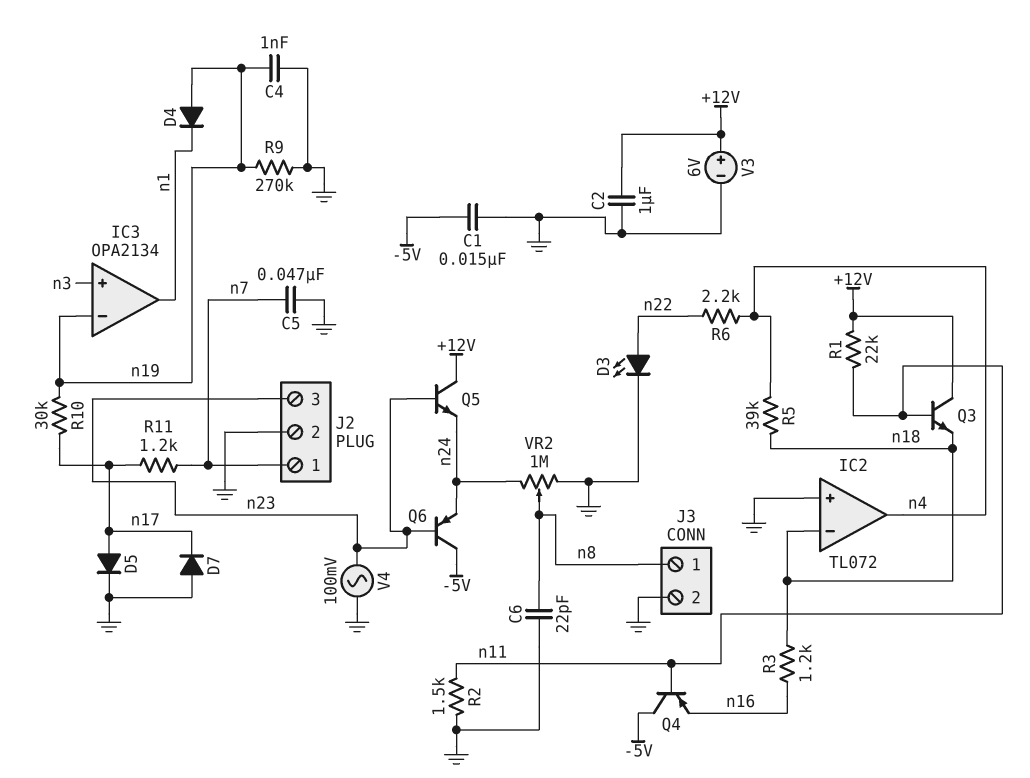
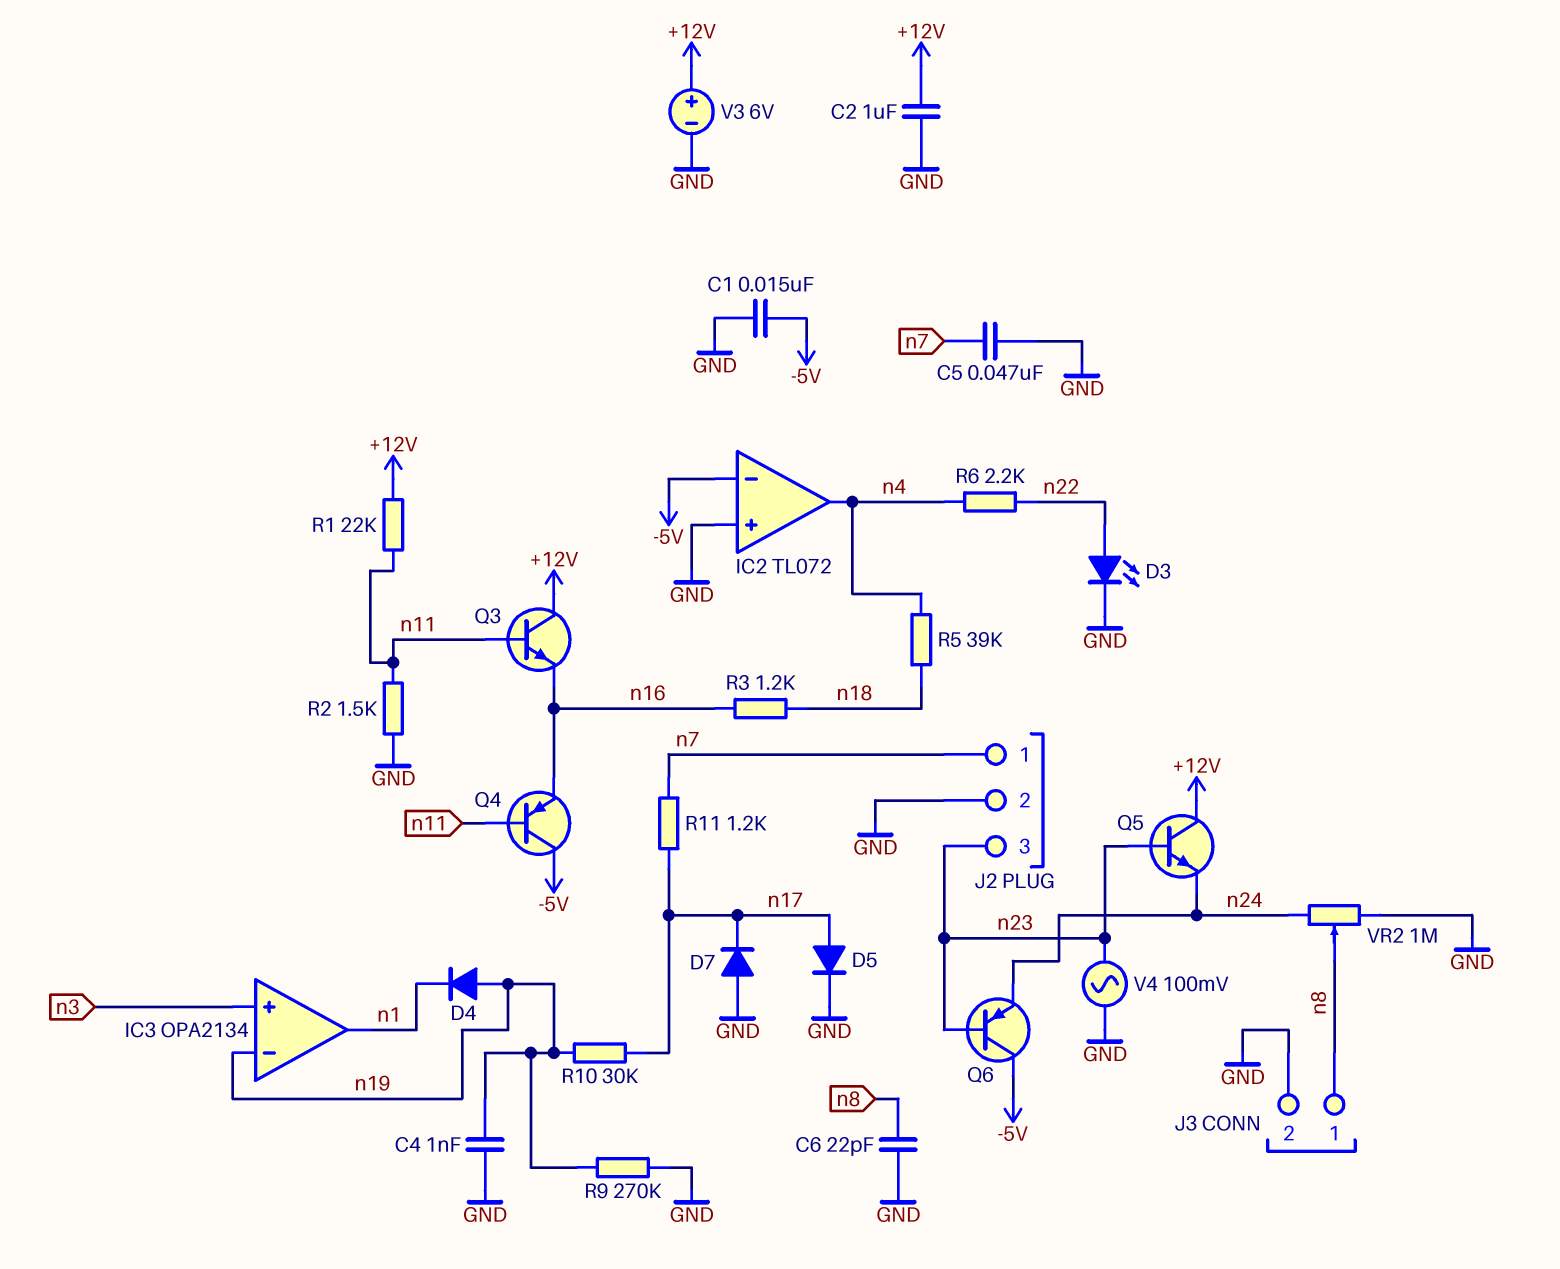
IC2 pin in-: n18 -> -5V
Q3: NPN (B n11, C +12V, E n18) -> NPN (B n11, C +12V, E n16)

